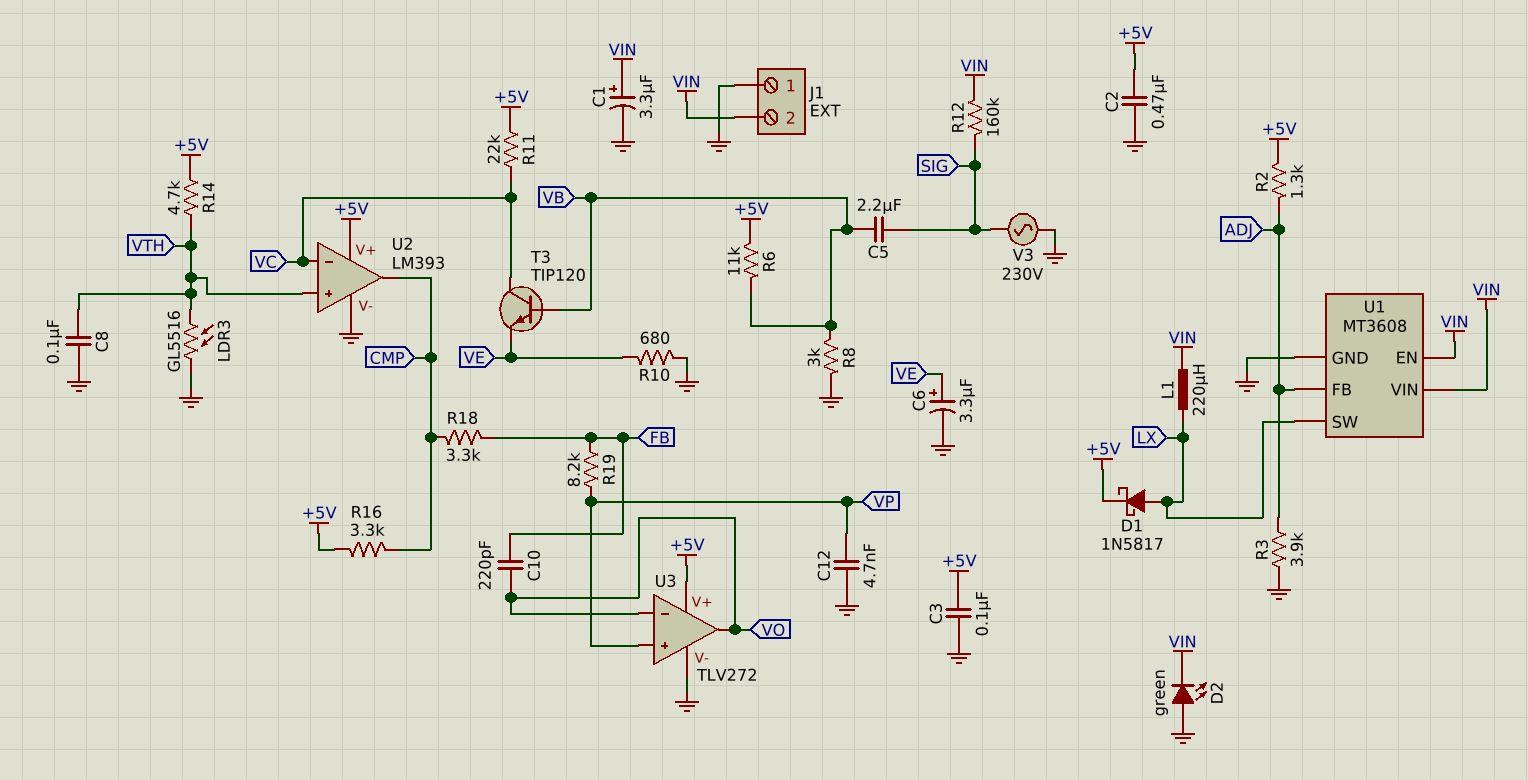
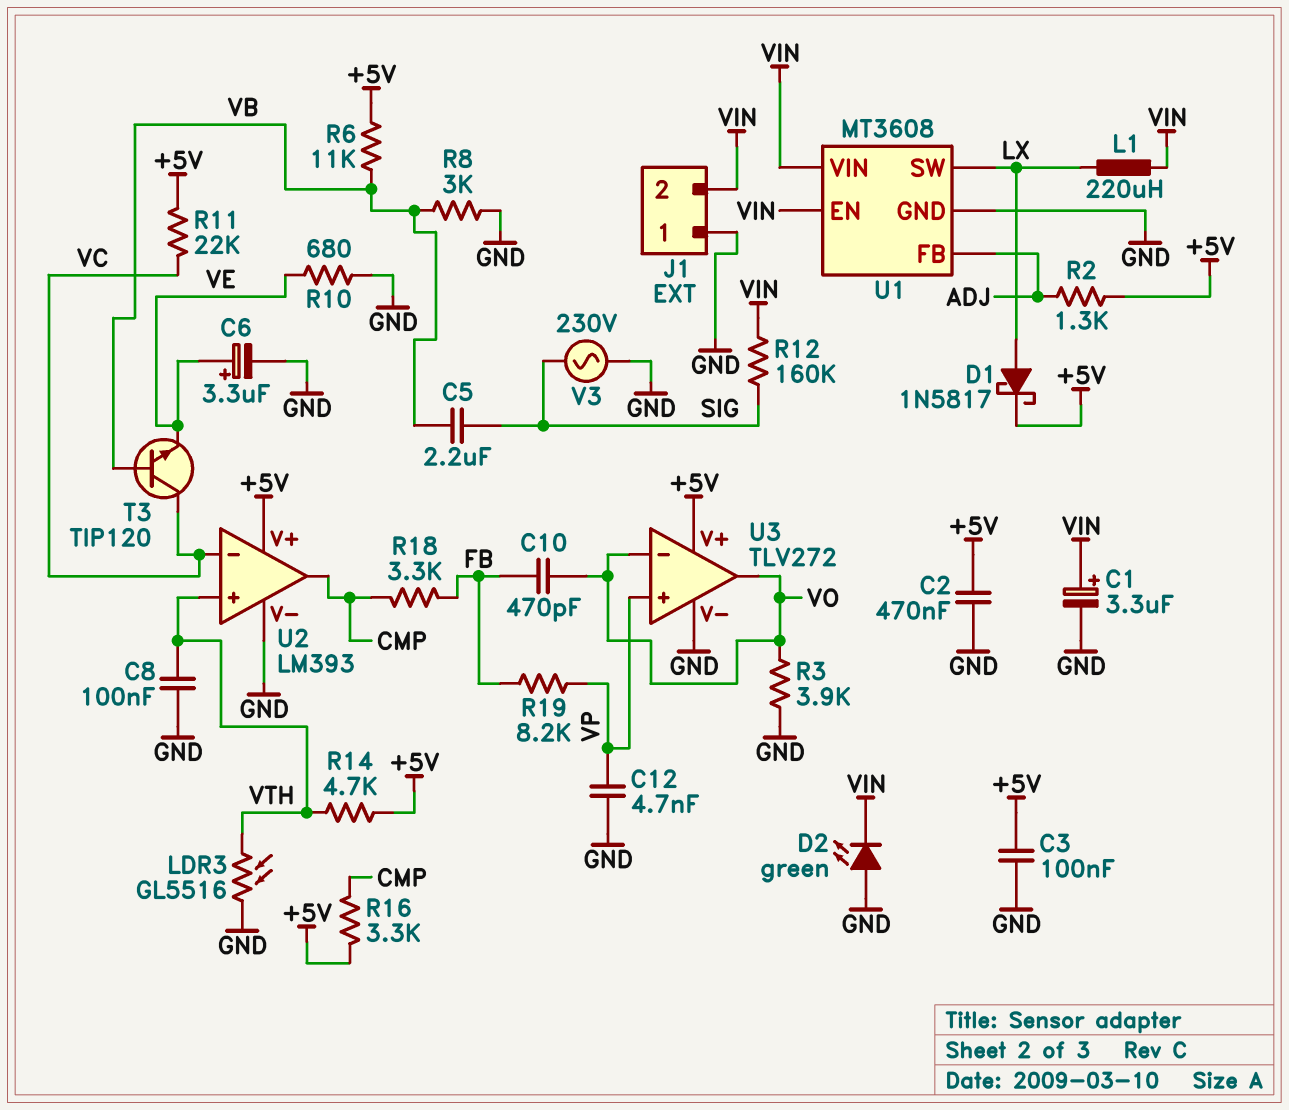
C10: 220pF (FB, VO) -> 470pF (FB, VO)
R3: 3.9k (ADJ, GND) -> 3.9k (GND, VO)

